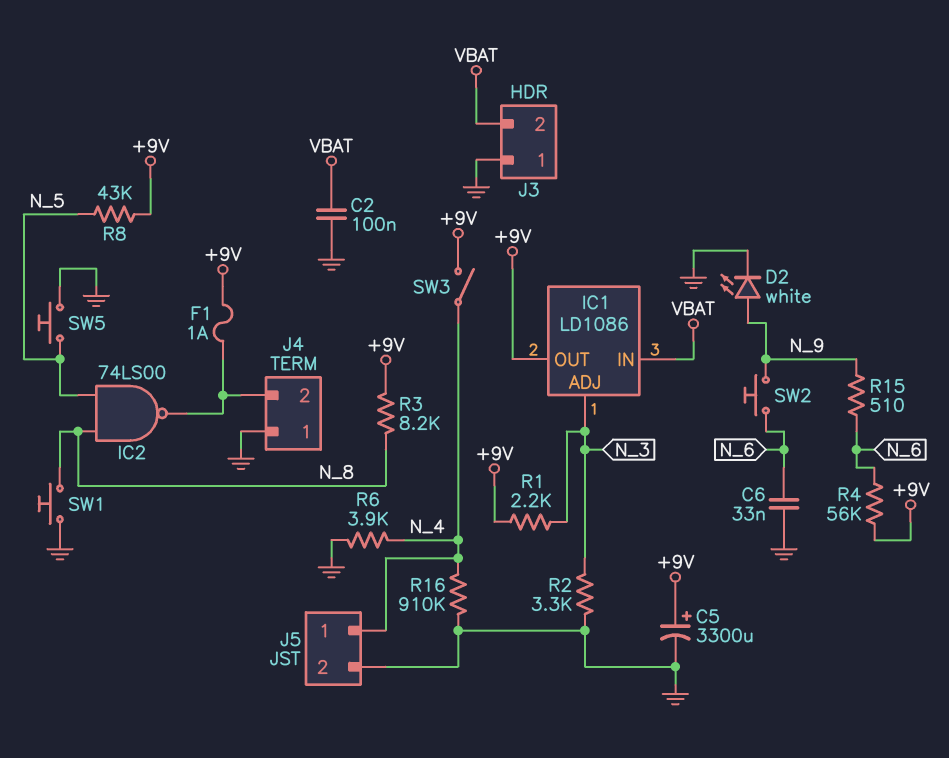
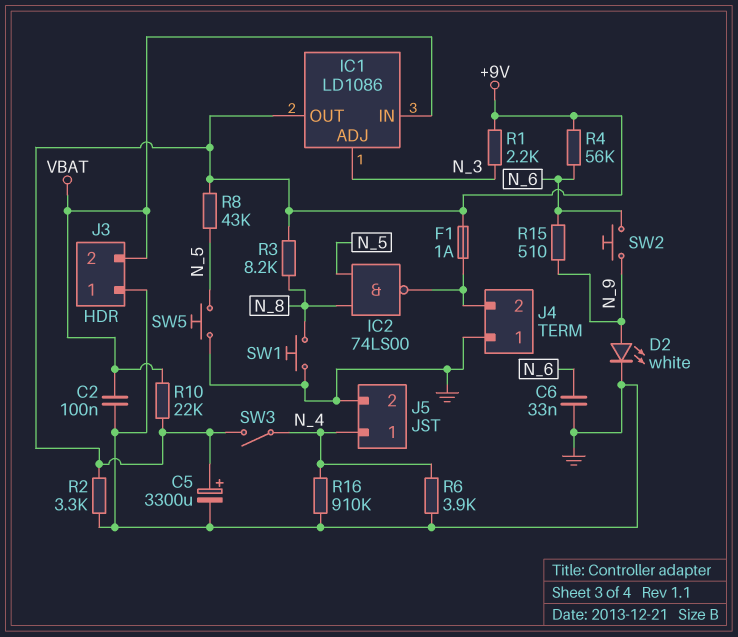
R2: 3.3k (GND, N_3) -> 3.3k (+9V, GND)
R10: none -> 22k (+9V, VBAT)

